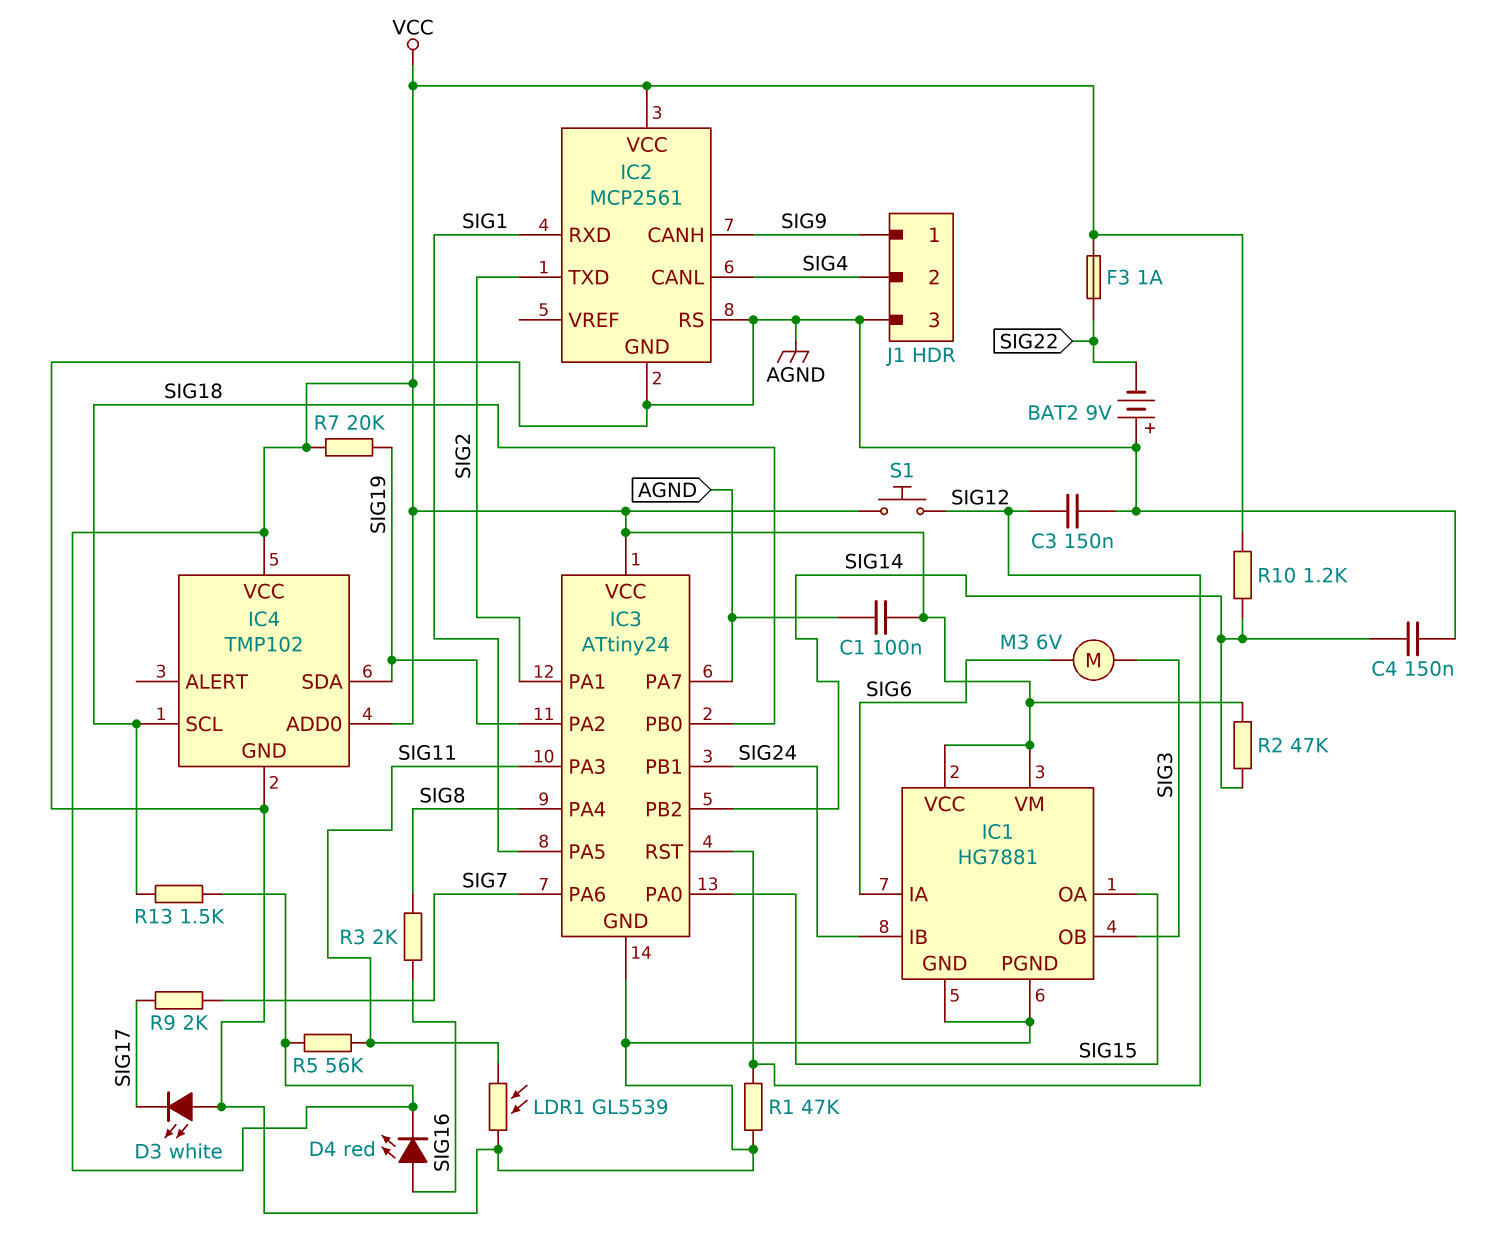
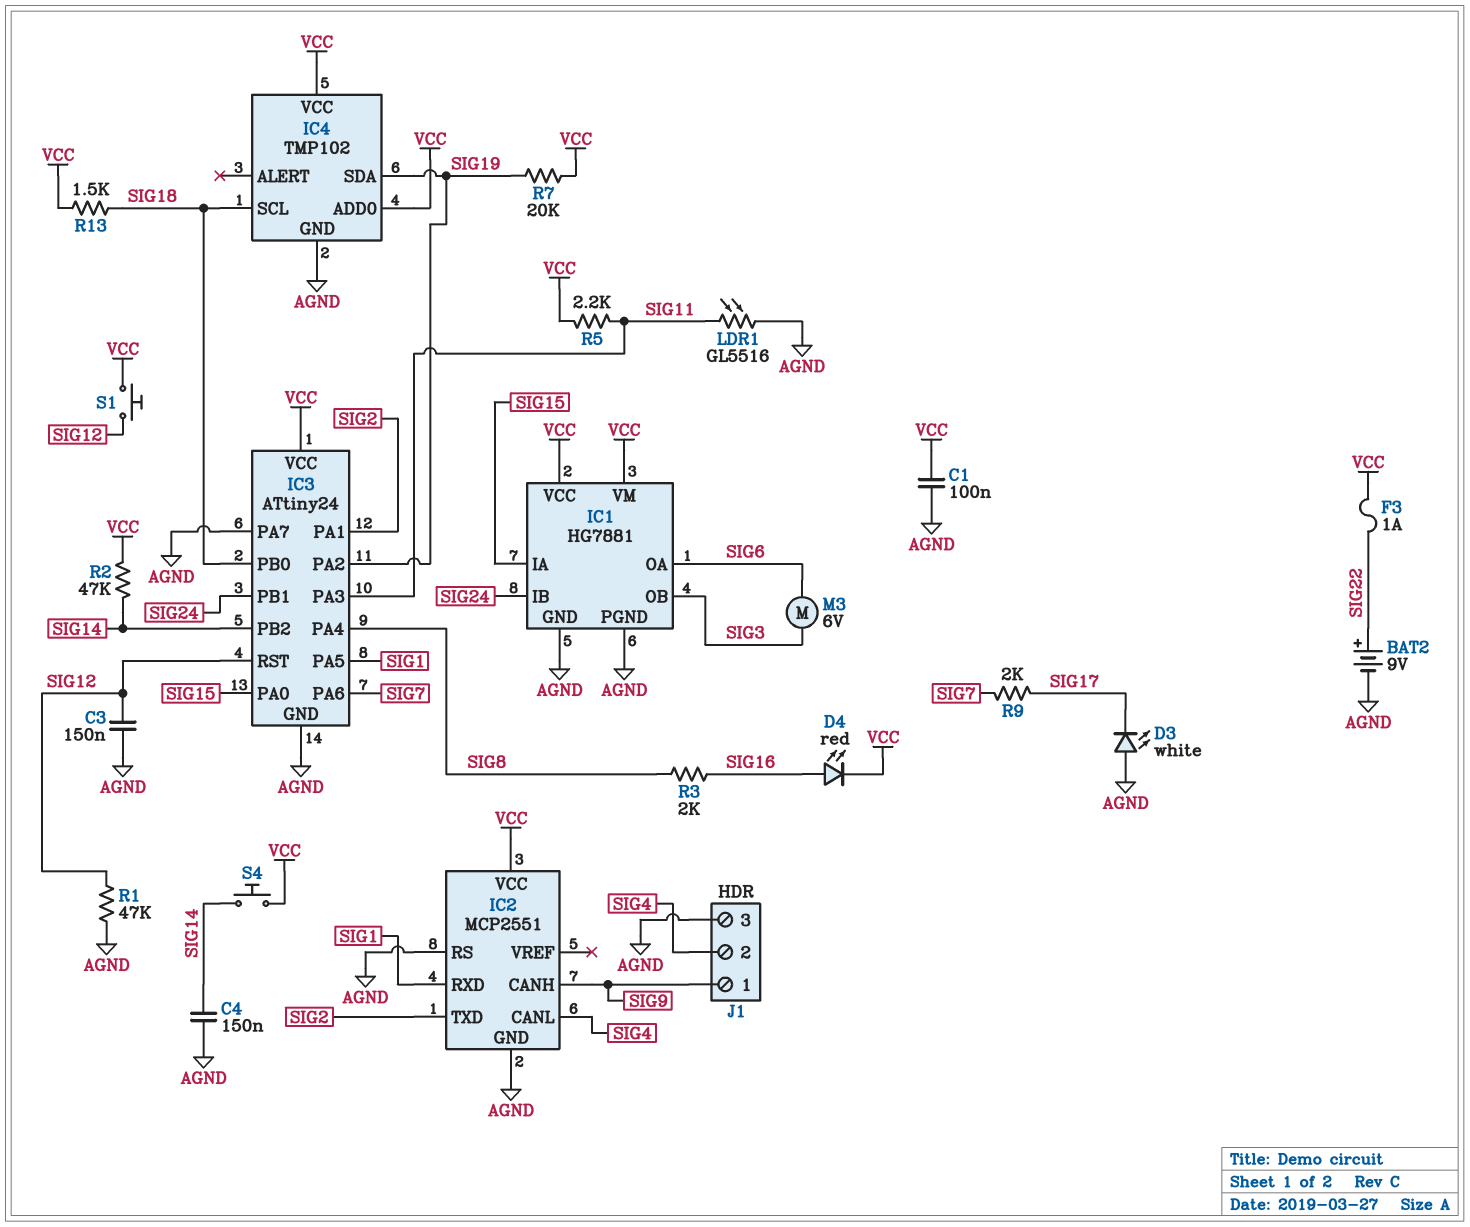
BAT2: 9V (plus AGND, minus SIG22) -> 9V (plus SIG22, minus AGND)
IC1 pin IA: SIG6 -> SIG15
IC1 pin OA: SIG15 -> SIG6
IC2: MCP2561 -> MCP2551
LDR1: GL5539 (AGND, SIG11) -> GL5516 (AGND, SIG11)
R5: 56k (SIG11, VCC) -> 2.2k (SIG11, VCC)
R10: 1.2k (SIG14, VCC) -> none
S4: none -> button (SIG14, VCC)

